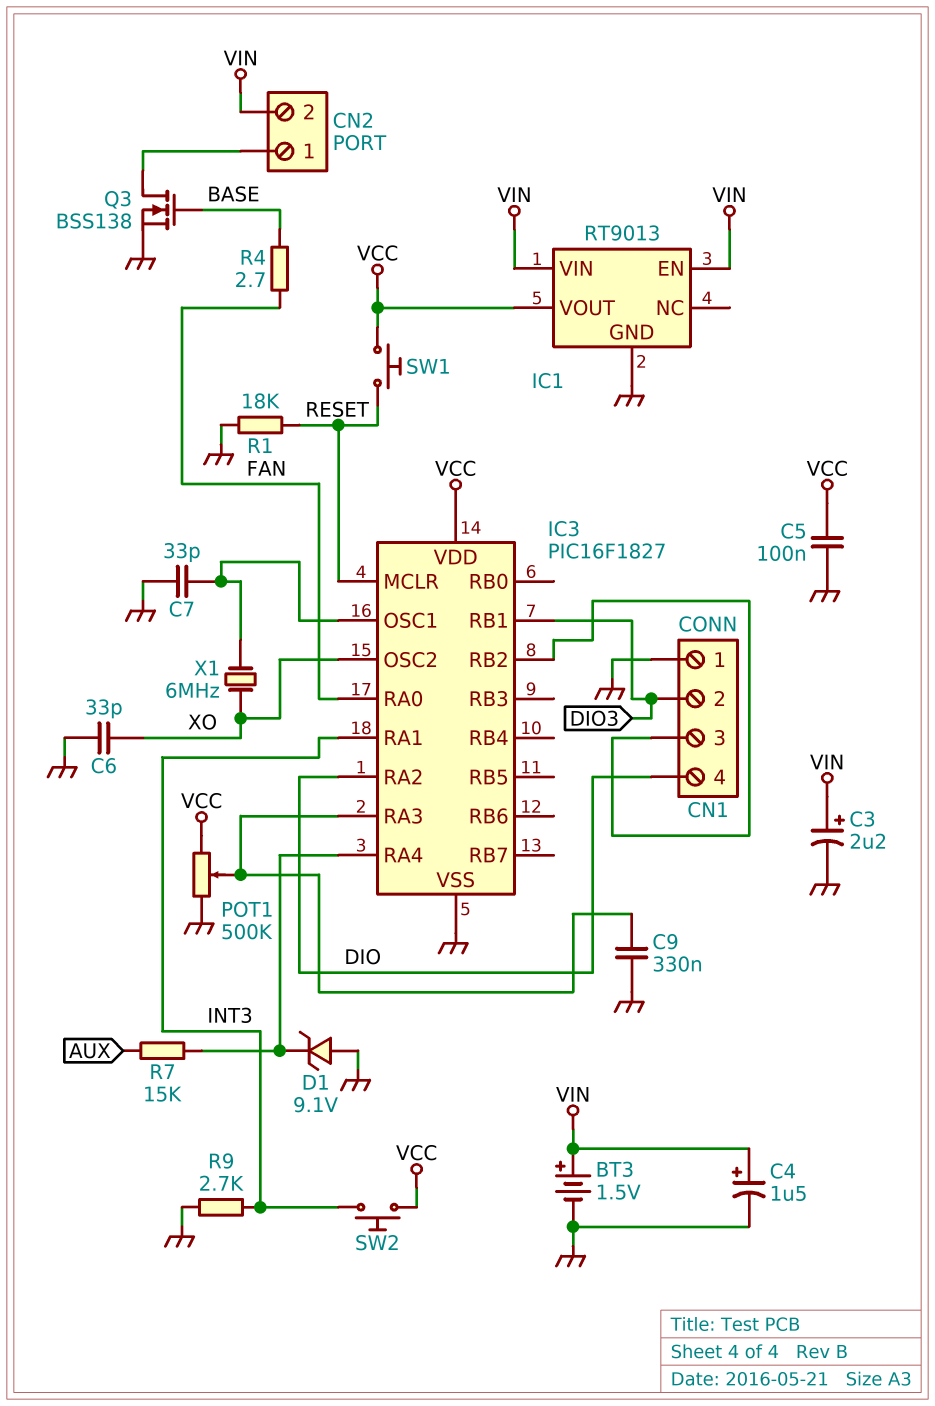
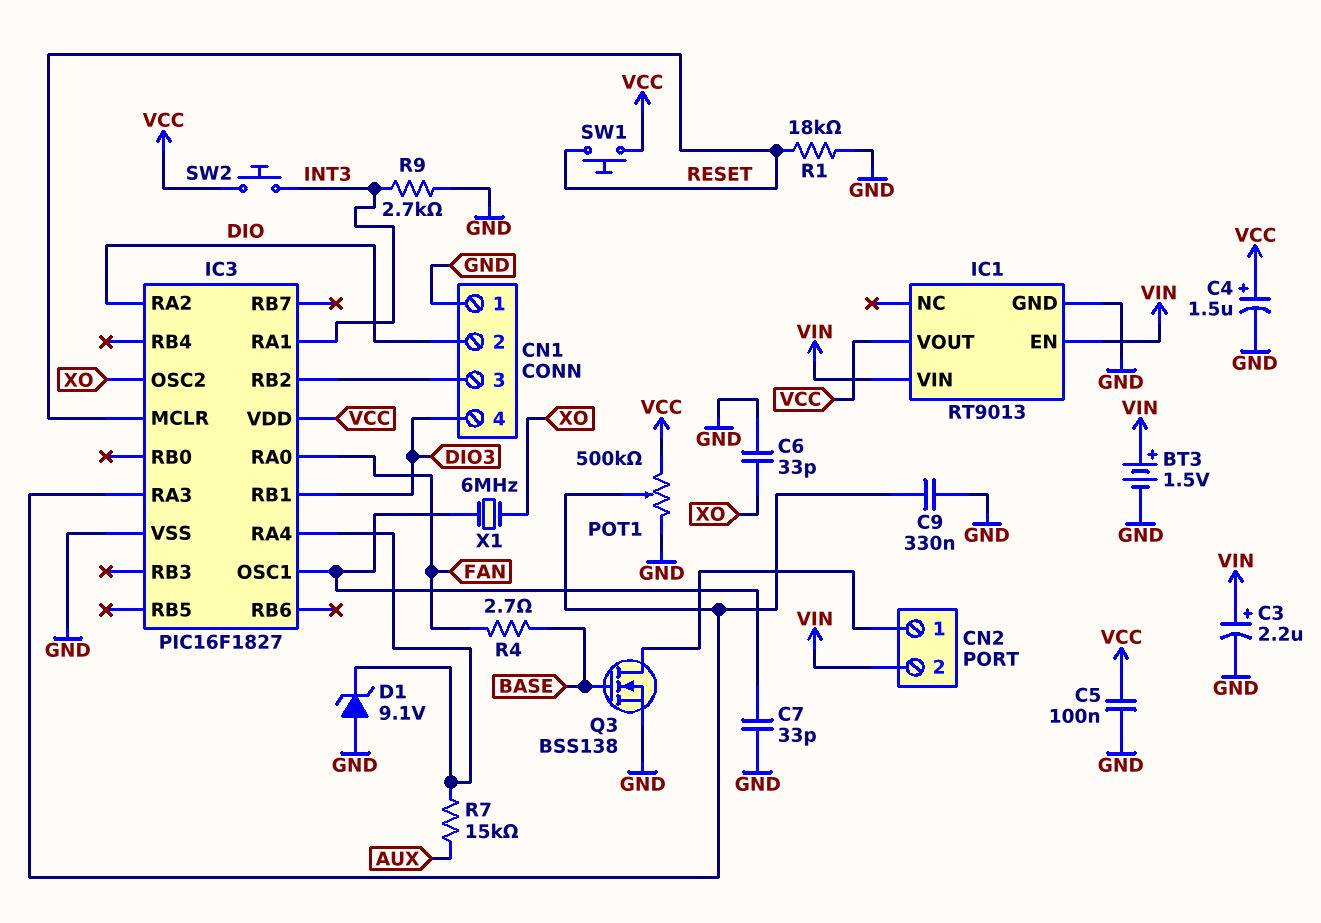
C4: 1.5uF (plus VIN, minus GND) -> 1.5uF (plus VCC, minus GND)
CN1 pin 2: DIO3 -> DIO
CN1 pin 4: DIO -> DIO3

